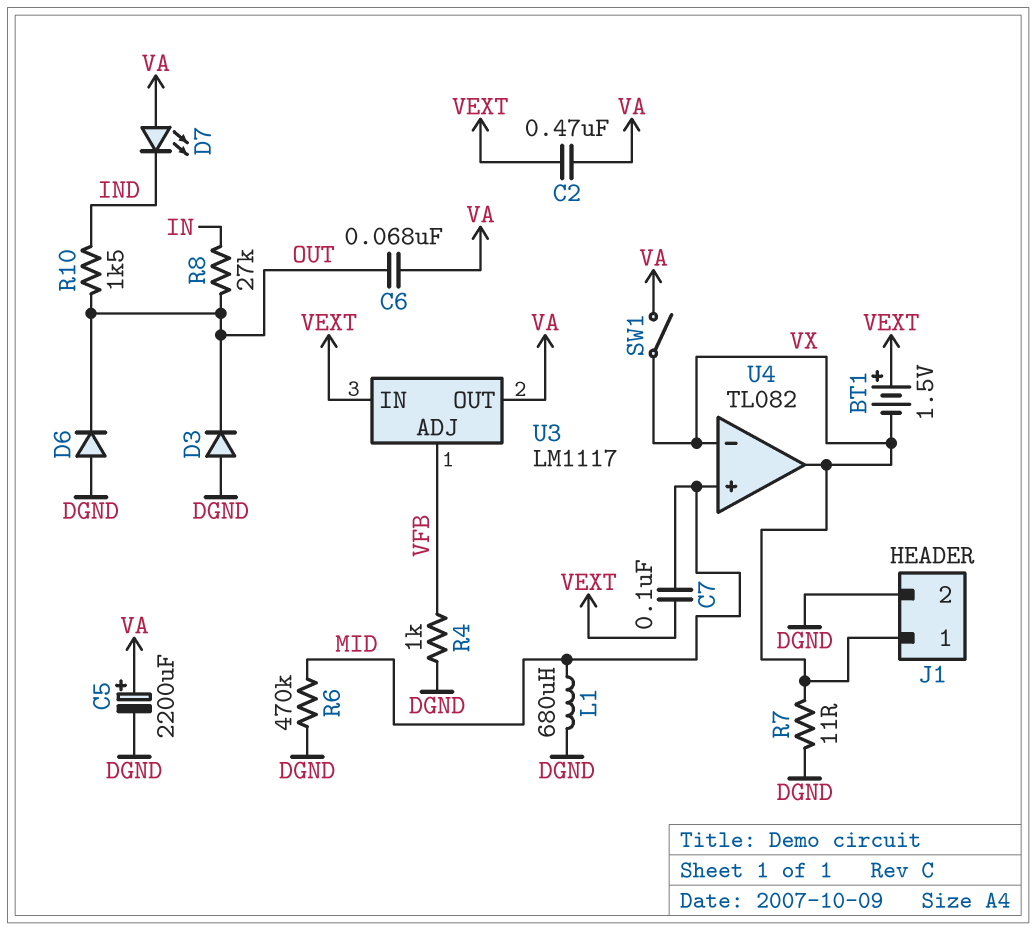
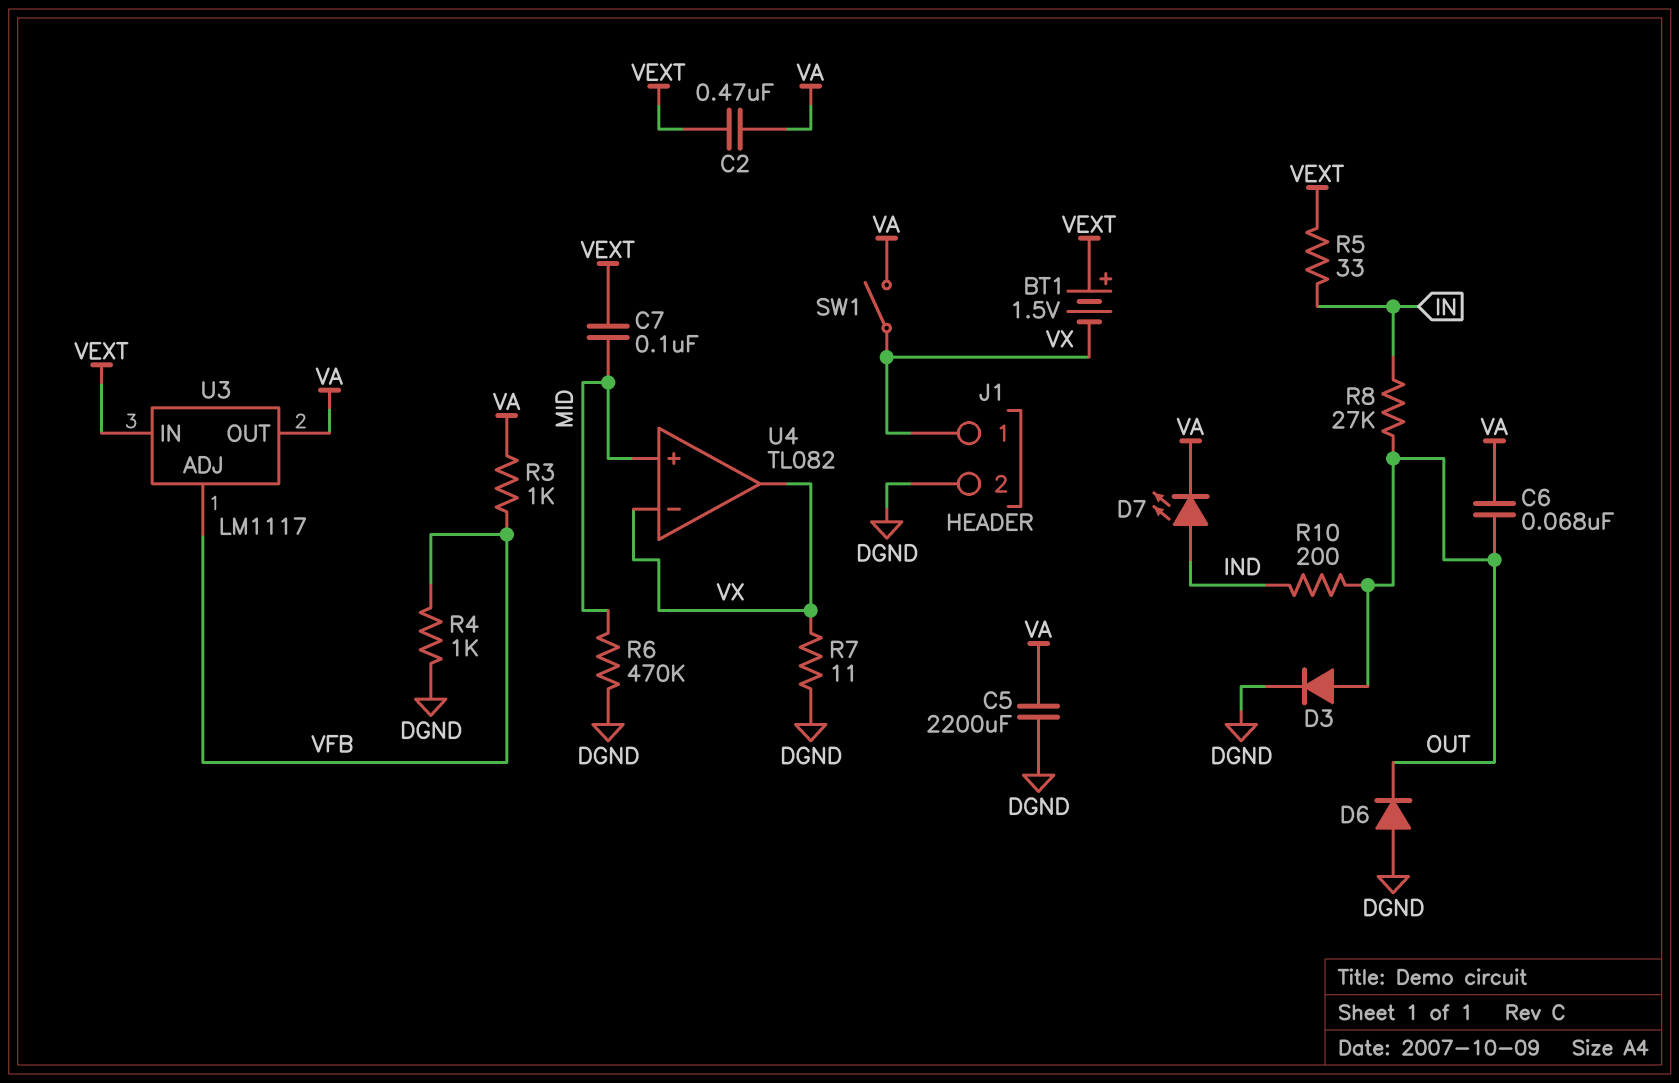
C5: 2200uF (plus VA, minus DGND) -> 2200uF (DGND, VA)
D3: diode (A DGND, K OUT) -> diode (A OUT, K DGND)
D7: LED (A VA, K IND) -> LED (A IND, K VA)
L1: 680uH (DGND, MID) -> none
R3: none -> 1k (VA, VFB)
R5: none -> 33 (IN, VEXT)
R10: 1.5k (IND, OUT) -> 200 (IND, OUT)

